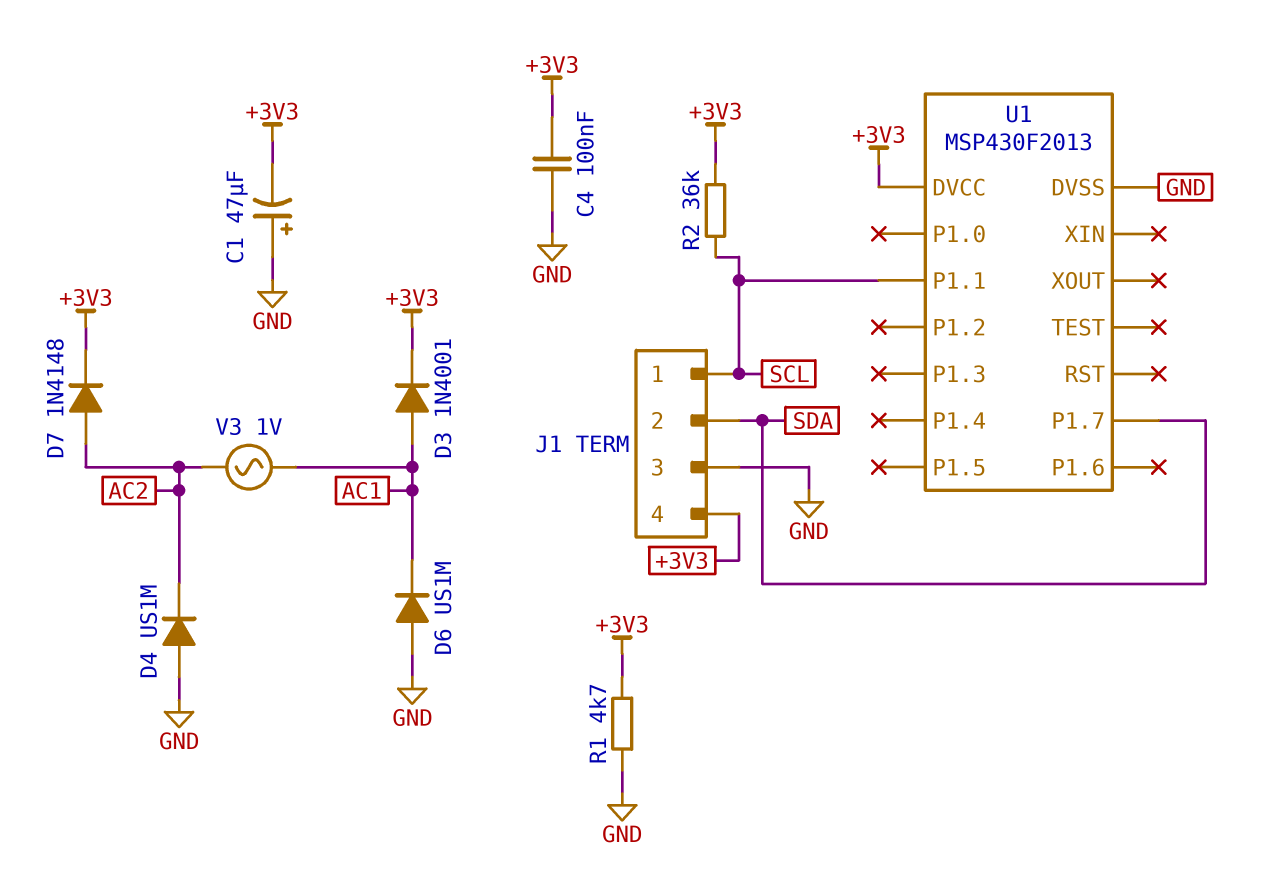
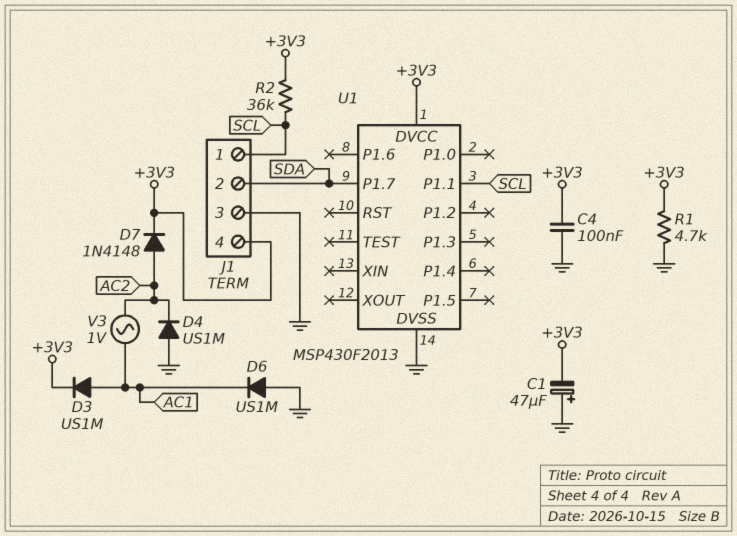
D3: diode 1N4001 (A AC1, K +3V3) -> diode US1M (A AC1, K +3V3)

